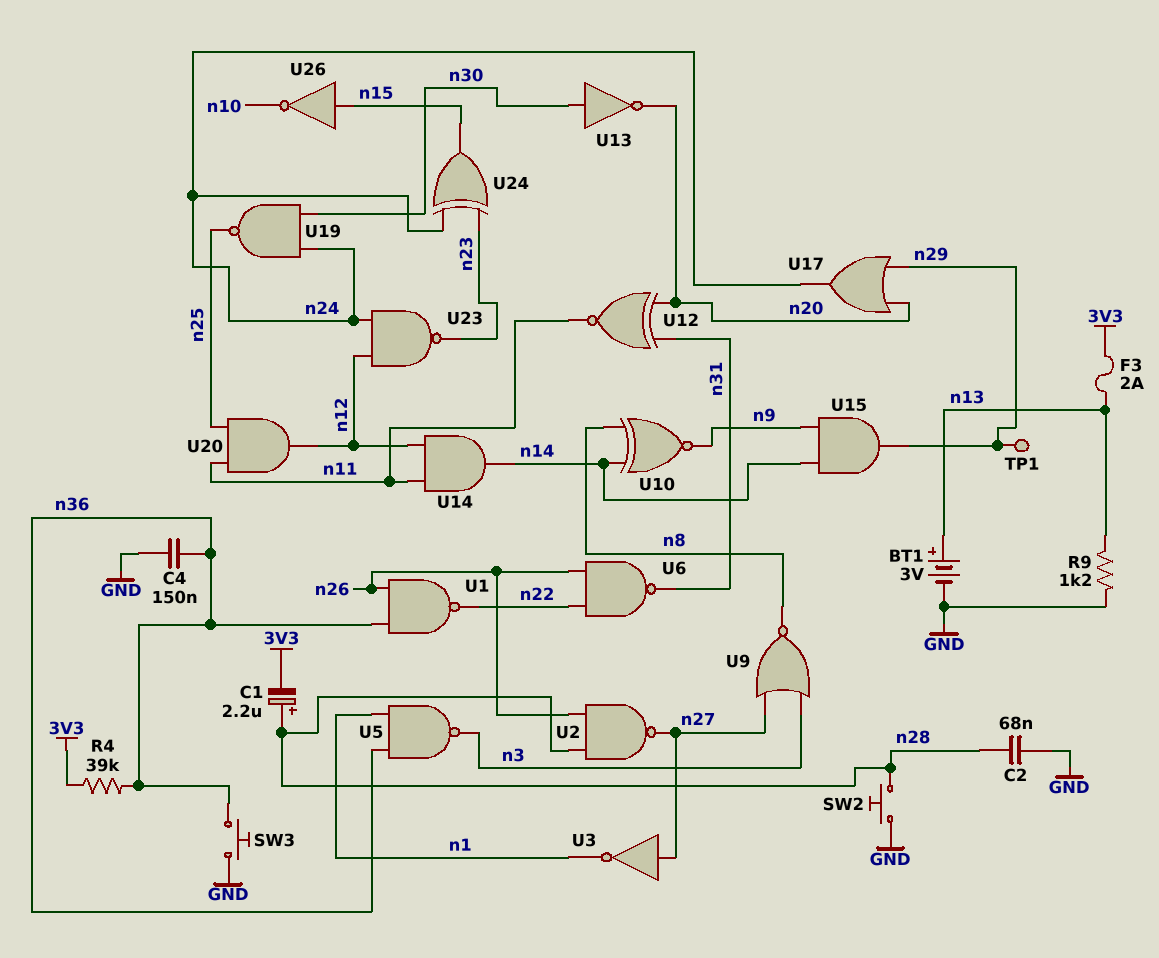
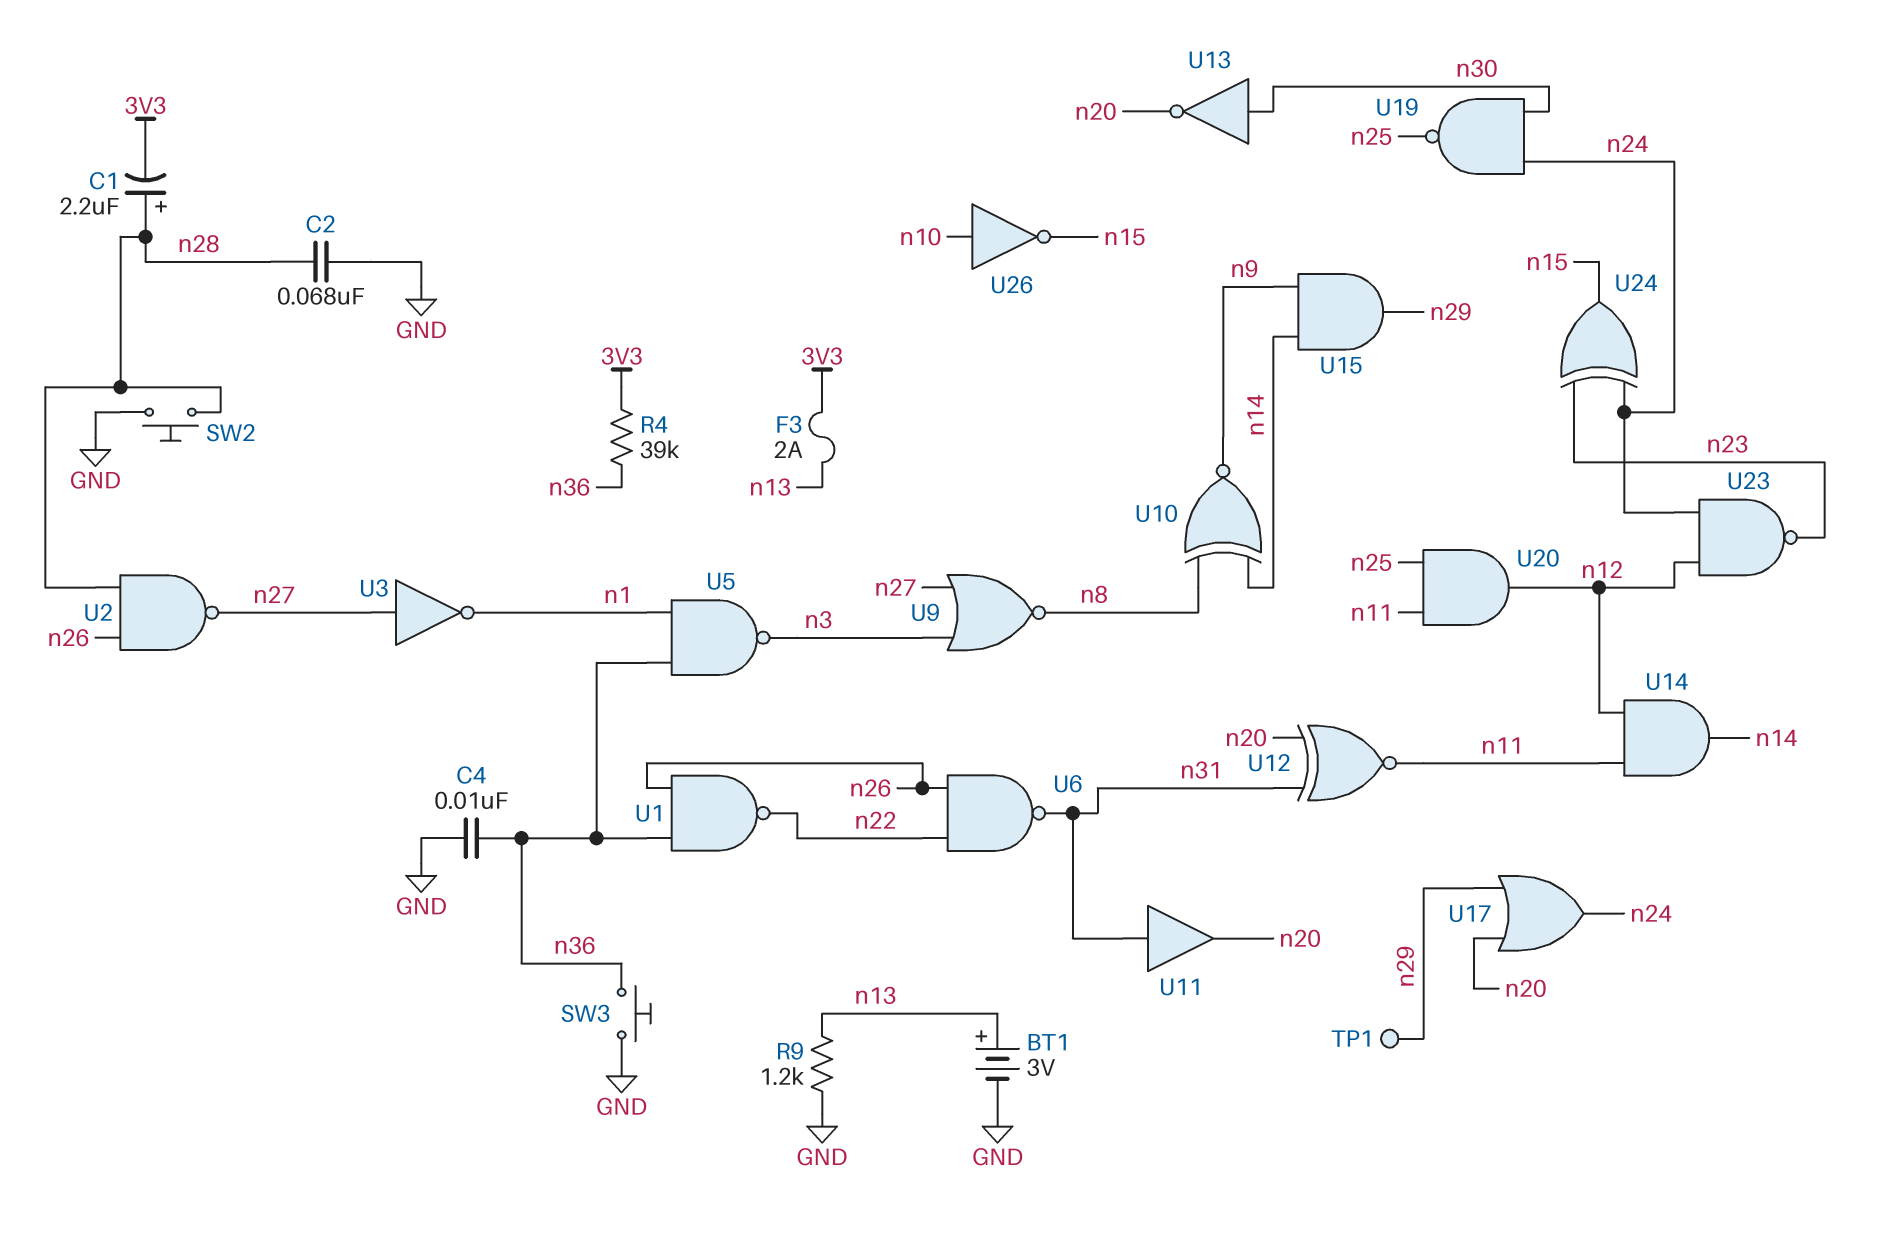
C4: 150nF (GND, n36) -> 10nF (GND, n36)
U11: none -> buffer (in n31, out n20)
U26: NOT (in n15, out n10) -> NOT (in n10, out n15)

